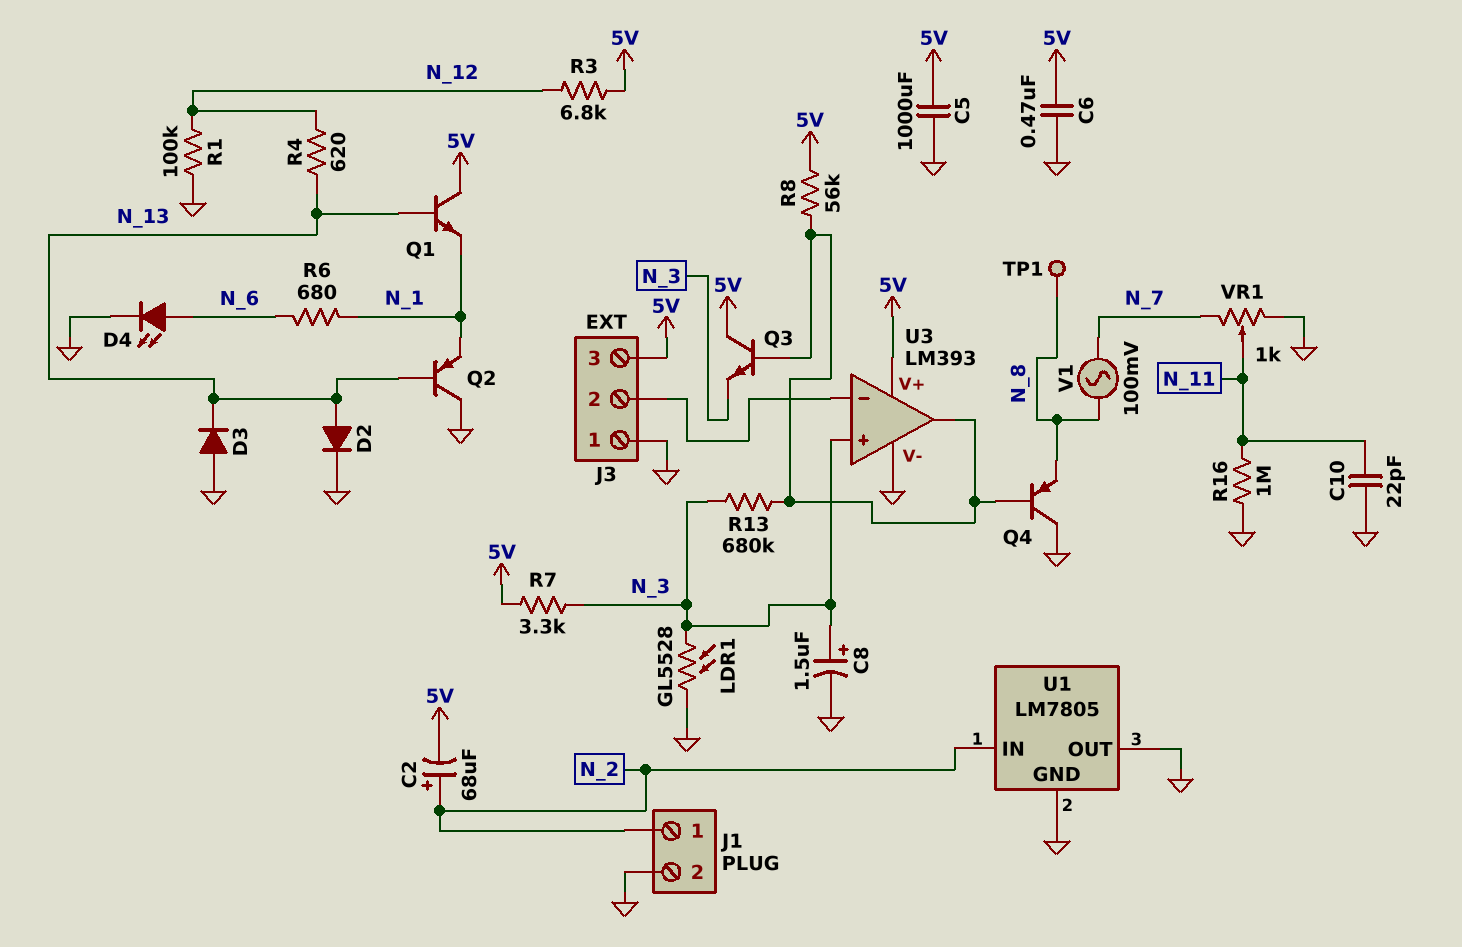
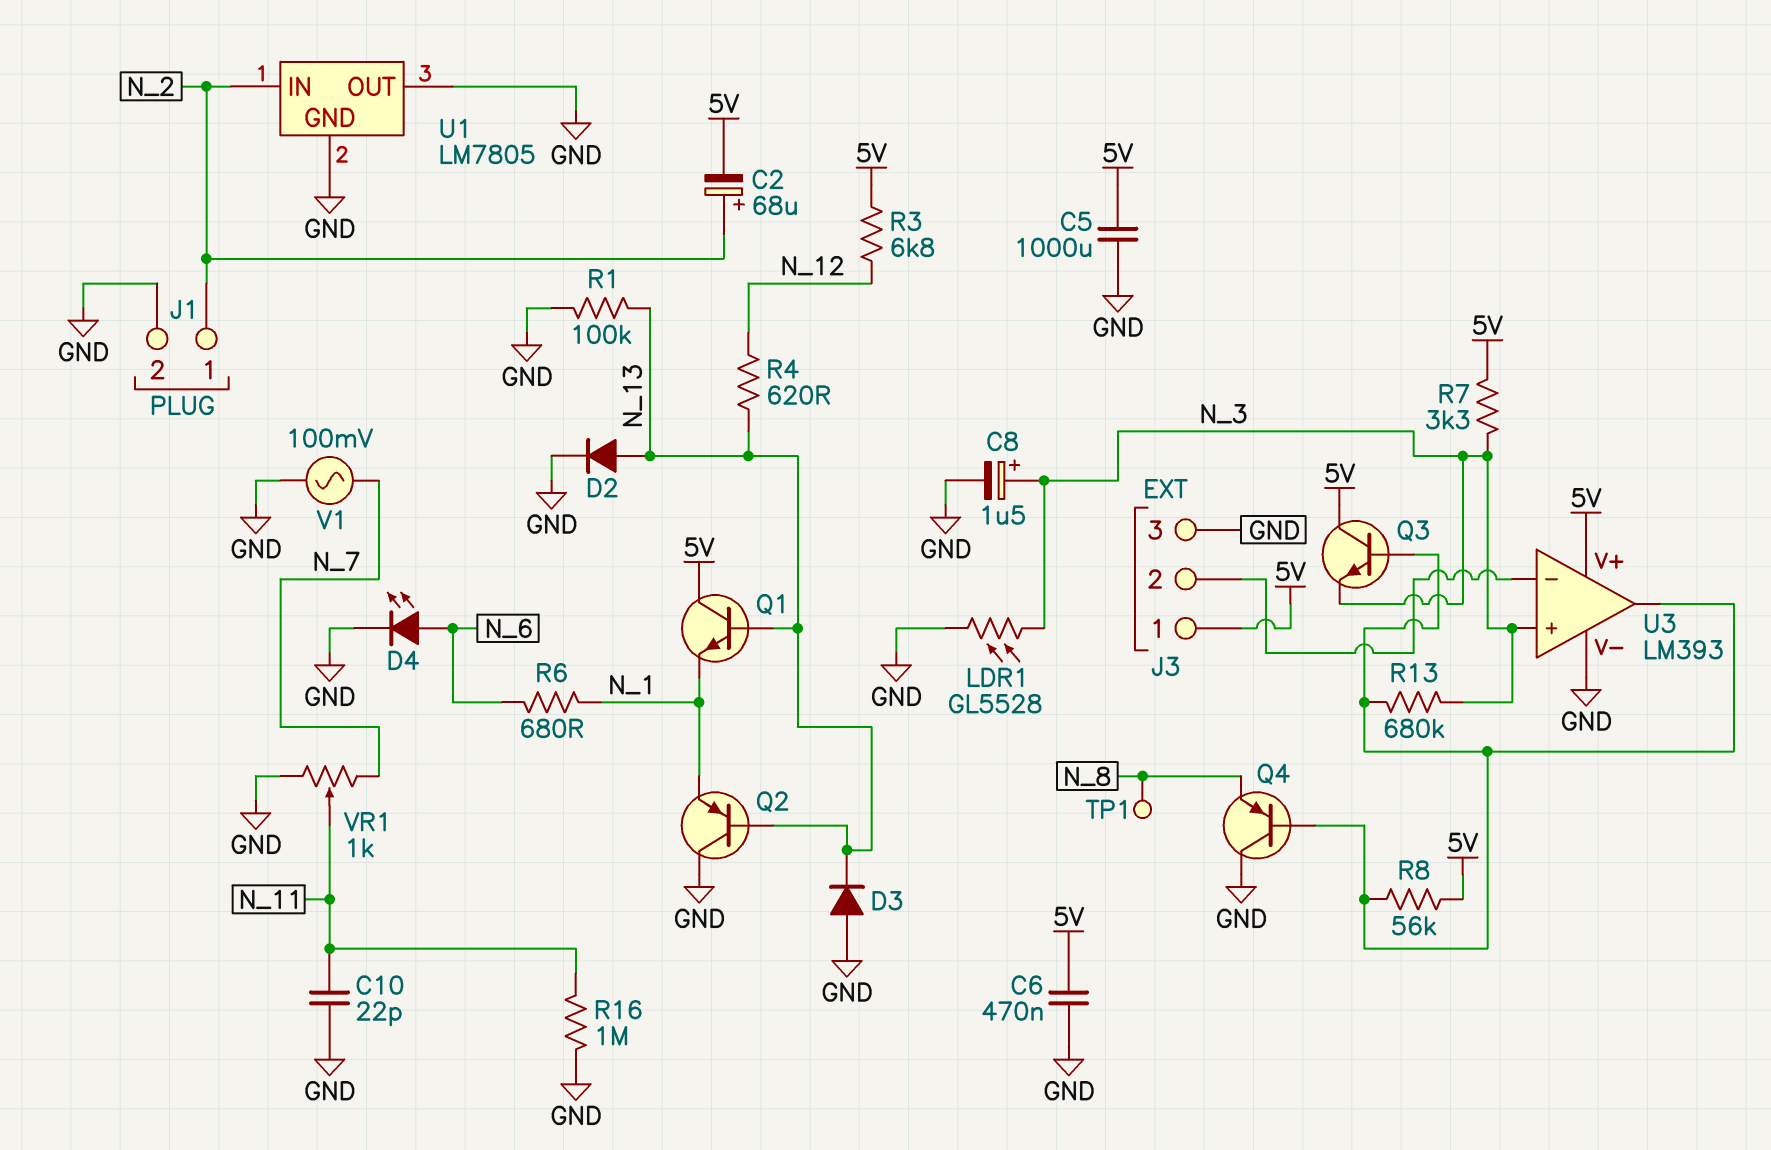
J3 pin 1: GND -> 5V
J3 pin 3: 5V -> GND
R1: 100k (GND, N_12) -> 100k (GND, N_13)
V1: AC 100mV (N_7, N_8) -> AC 100mV (GND, N_7)

